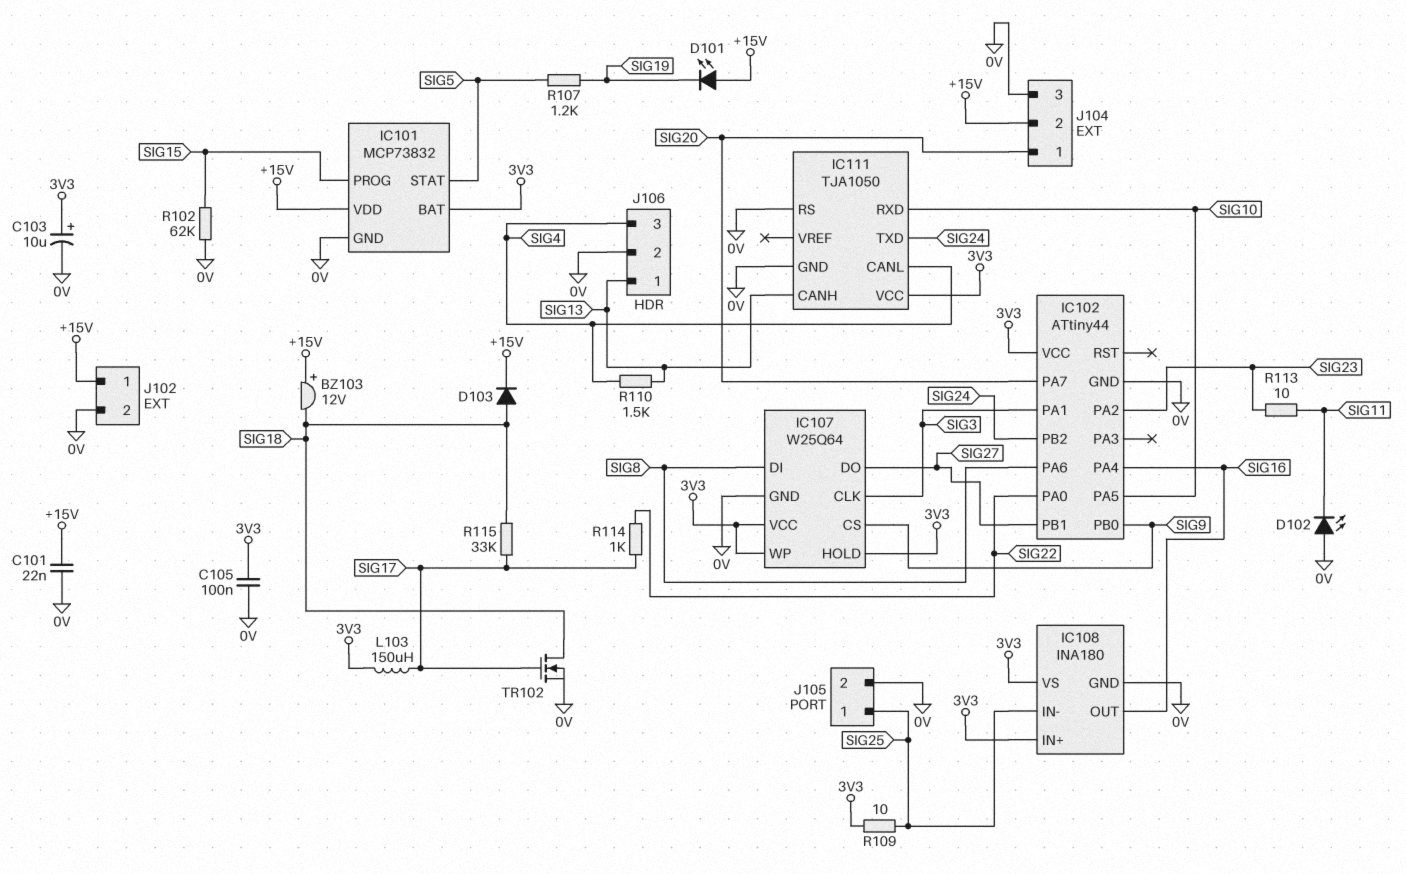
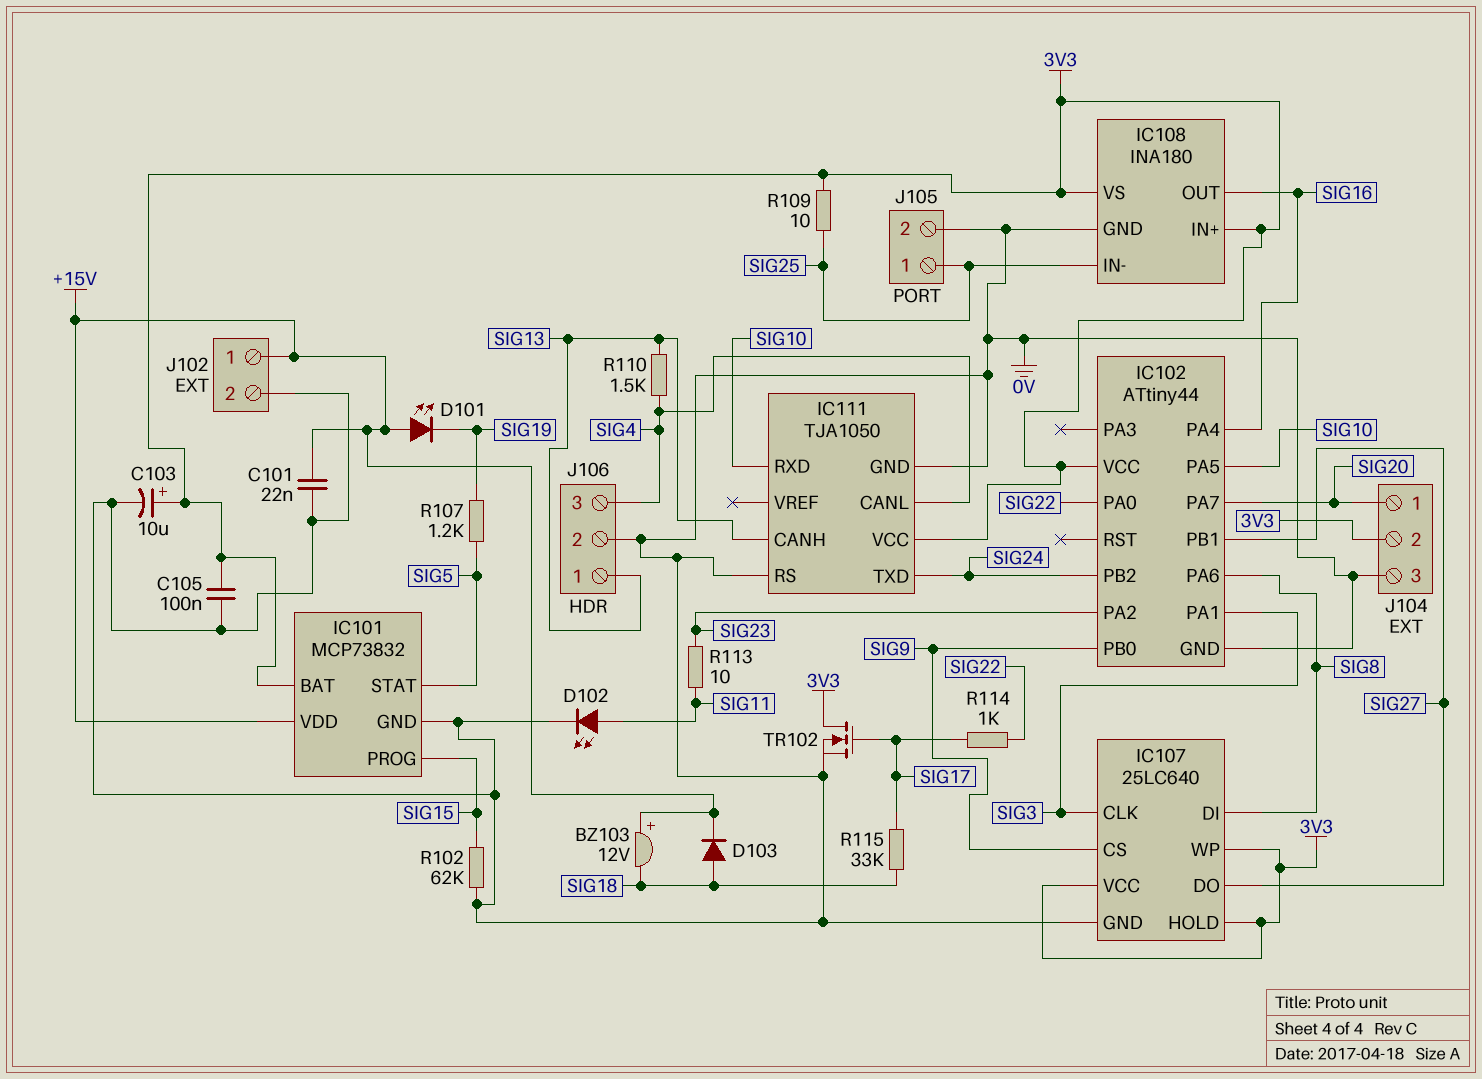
D102: LED (A 0V, K SIG11) -> LED (A SIG11, K 0V)
IC107: W25Q64 -> 25LC640
J104 pin 2: +15V -> 3V3
L103: 150uH (3V3, SIG17) -> none
TR102: NMOS (G SIG17, D SIG18, S 0V) -> NMOS (G SIG17, D 3V3, S 0V)

